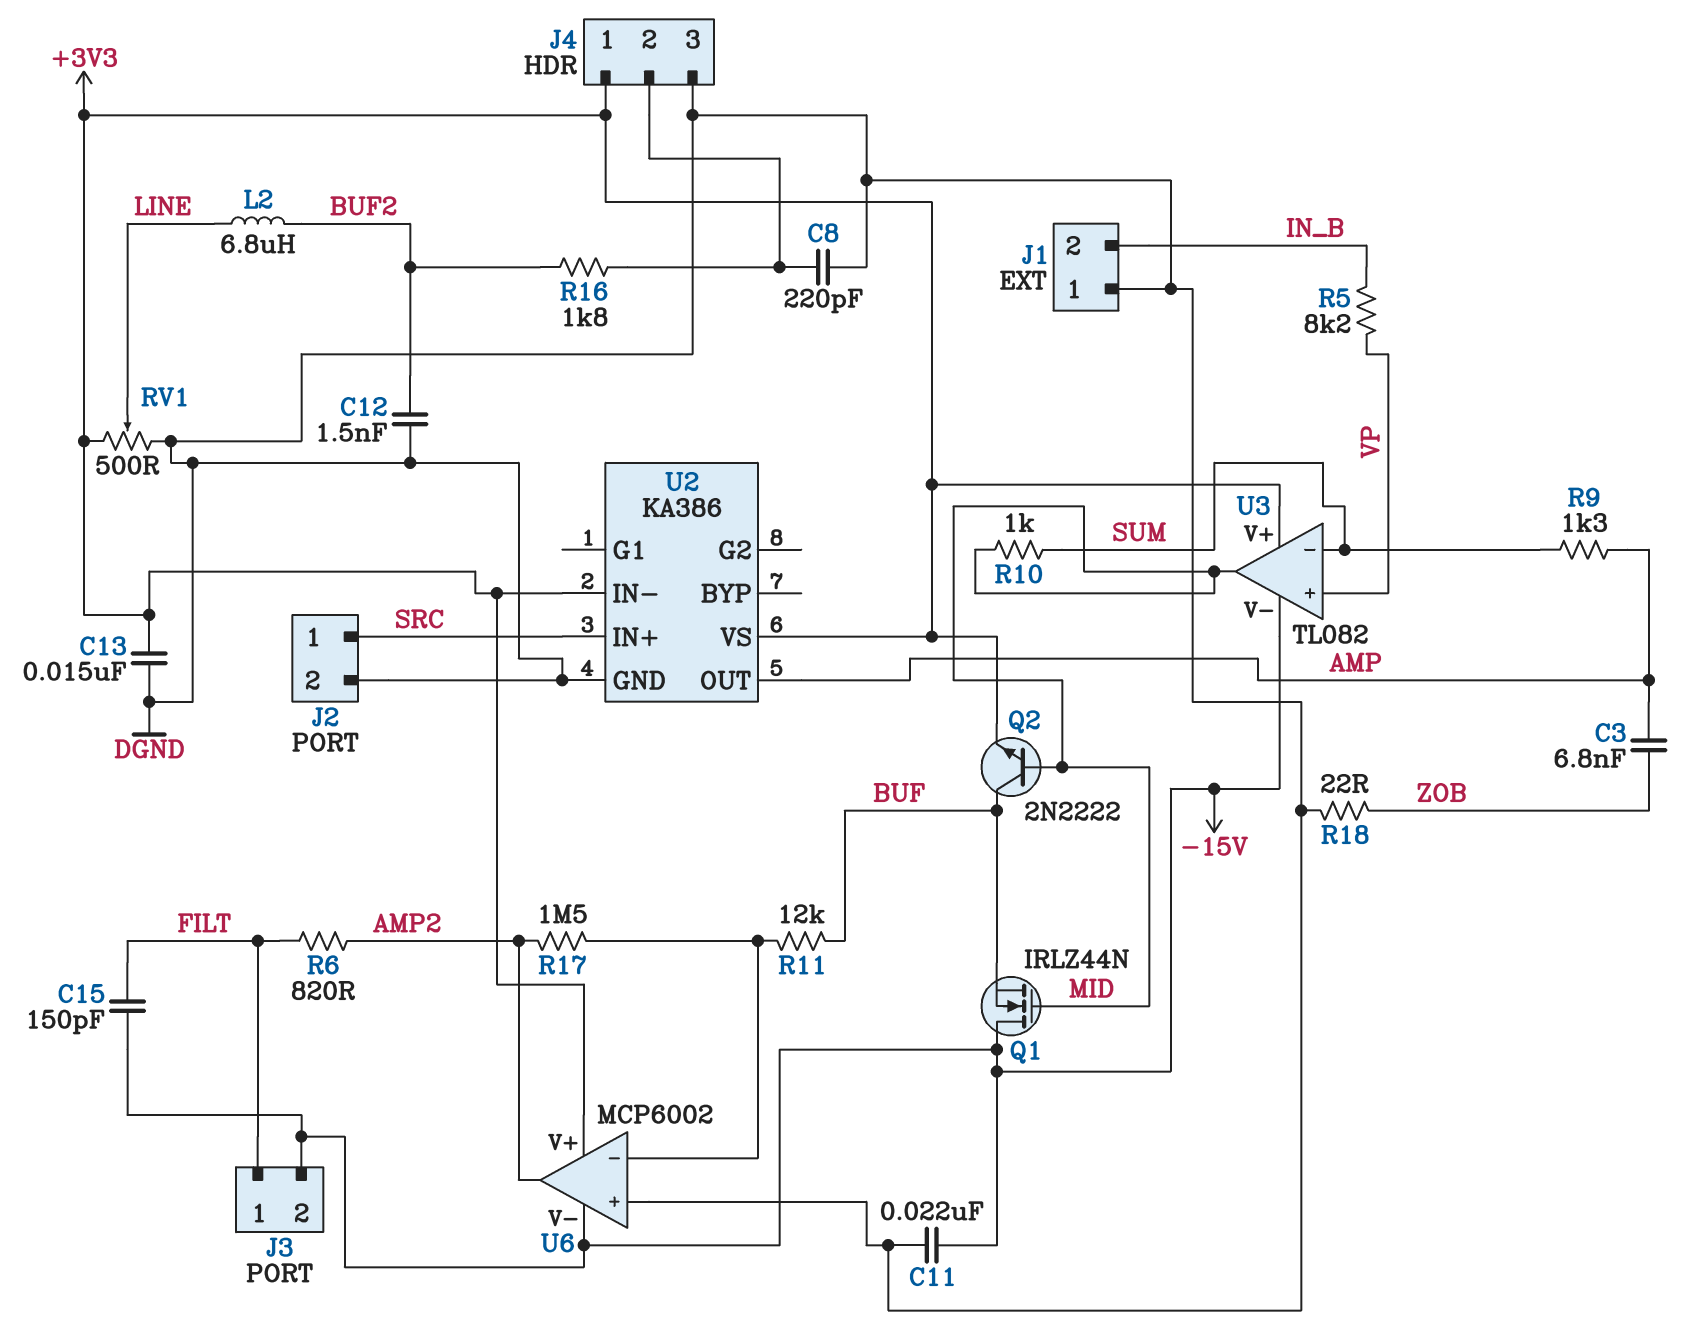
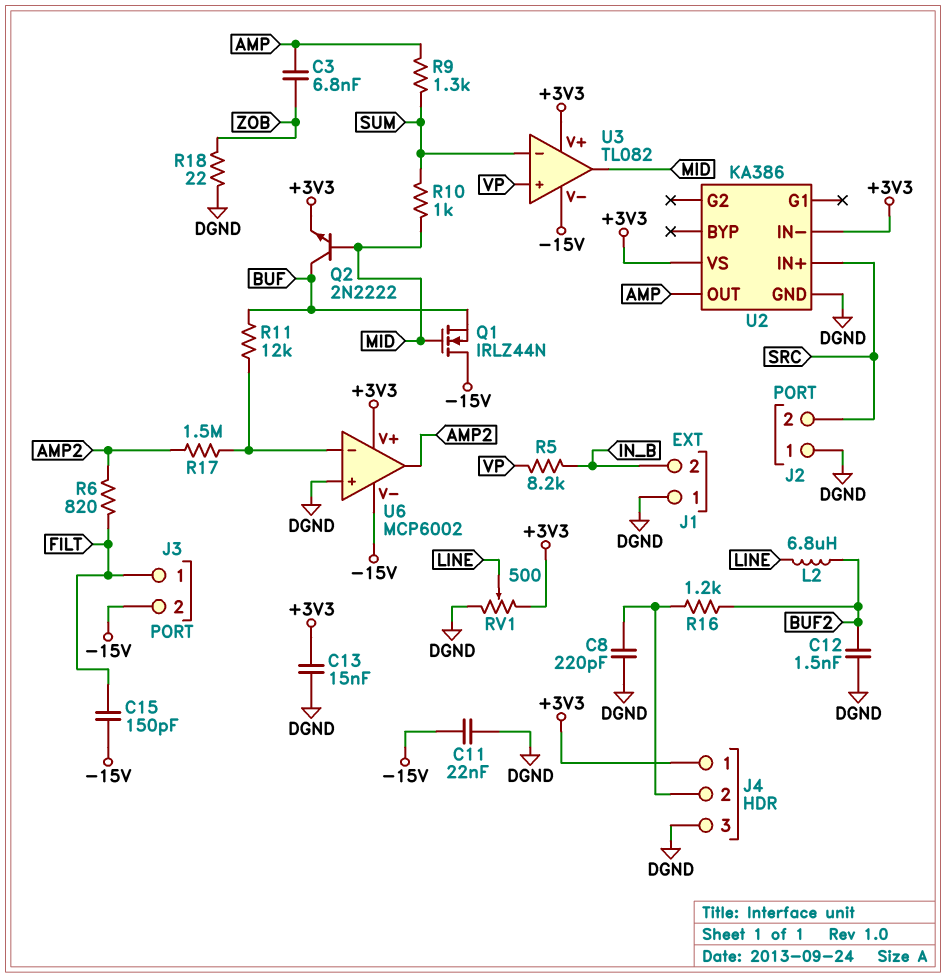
J2 pin 1: SRC -> DGND
J2 pin 2: DGND -> SRC
R16: 1.8k (BUF2, J4/2) -> 1.2k (BUF2, J4/2)

